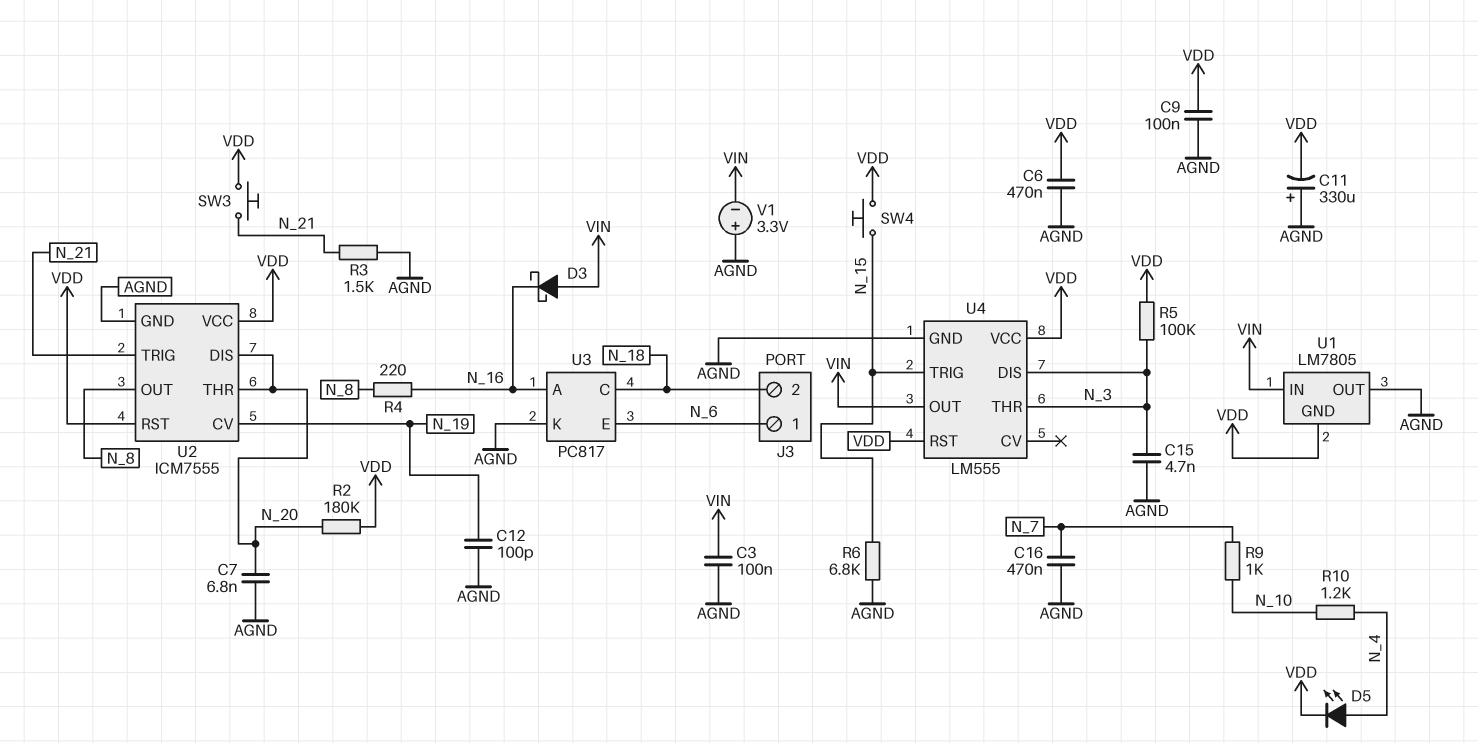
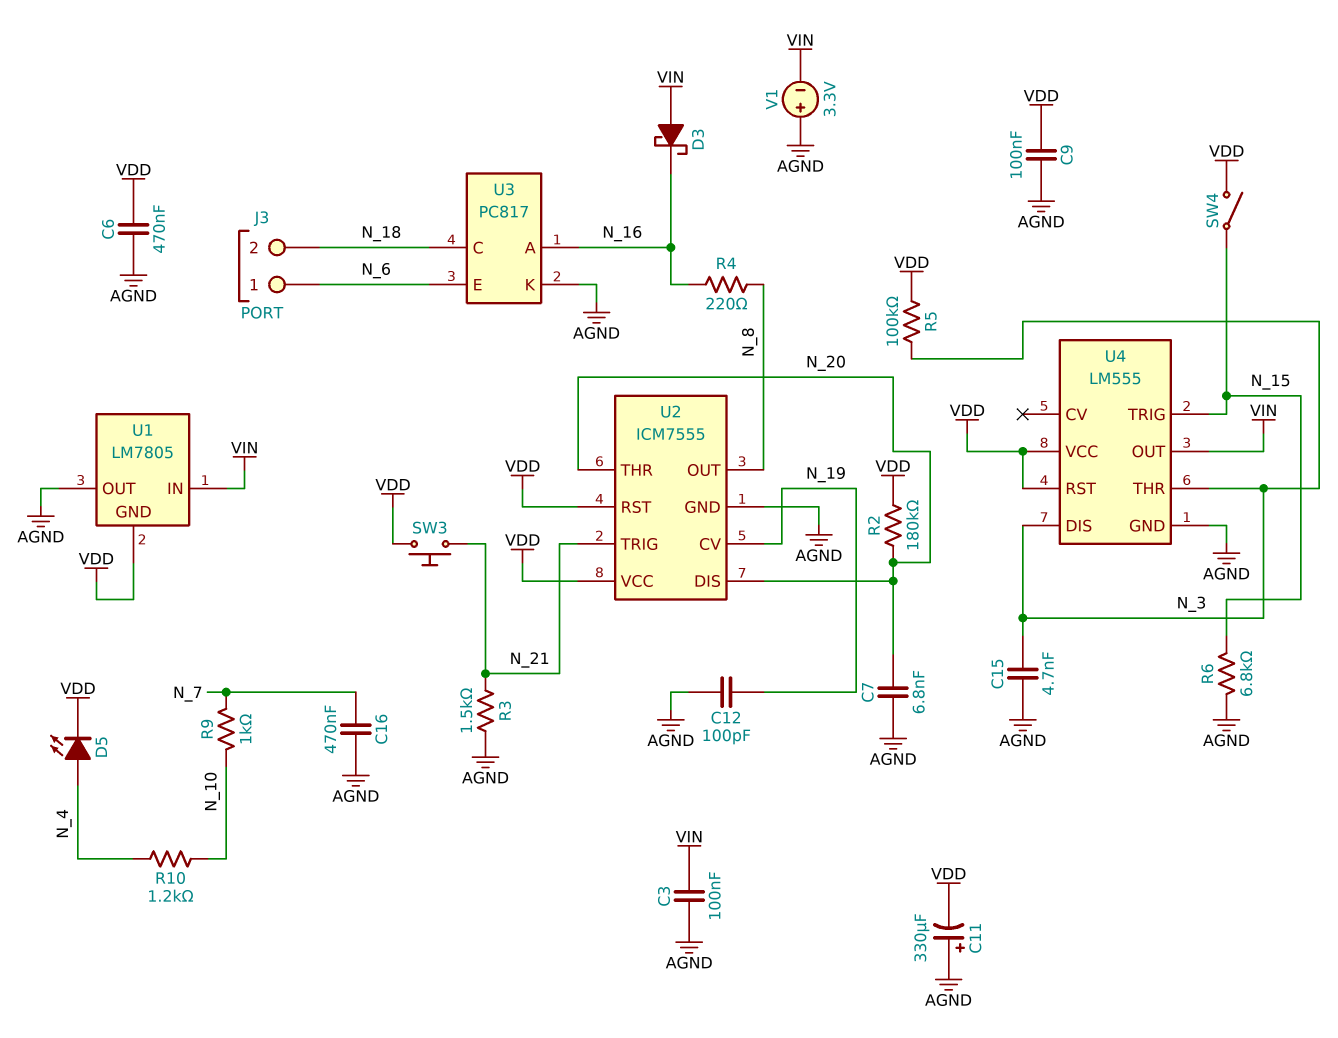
SW4: button (N_15, VDD) -> switch (N_15, VDD)

